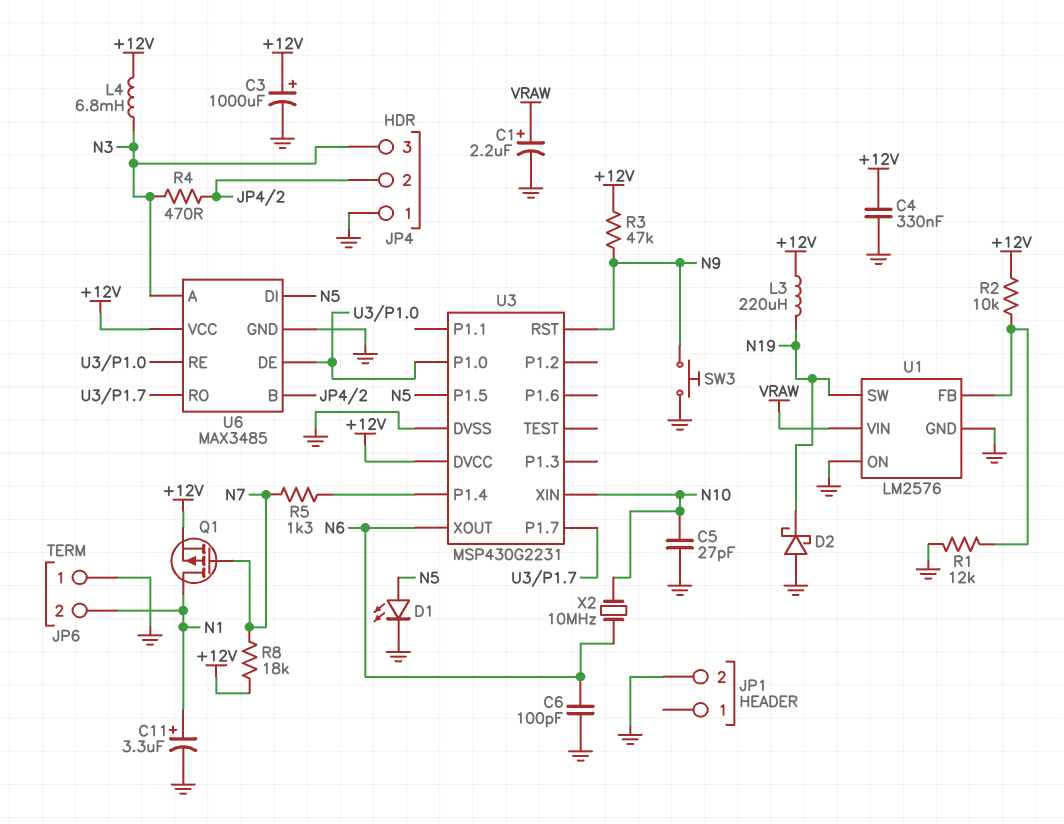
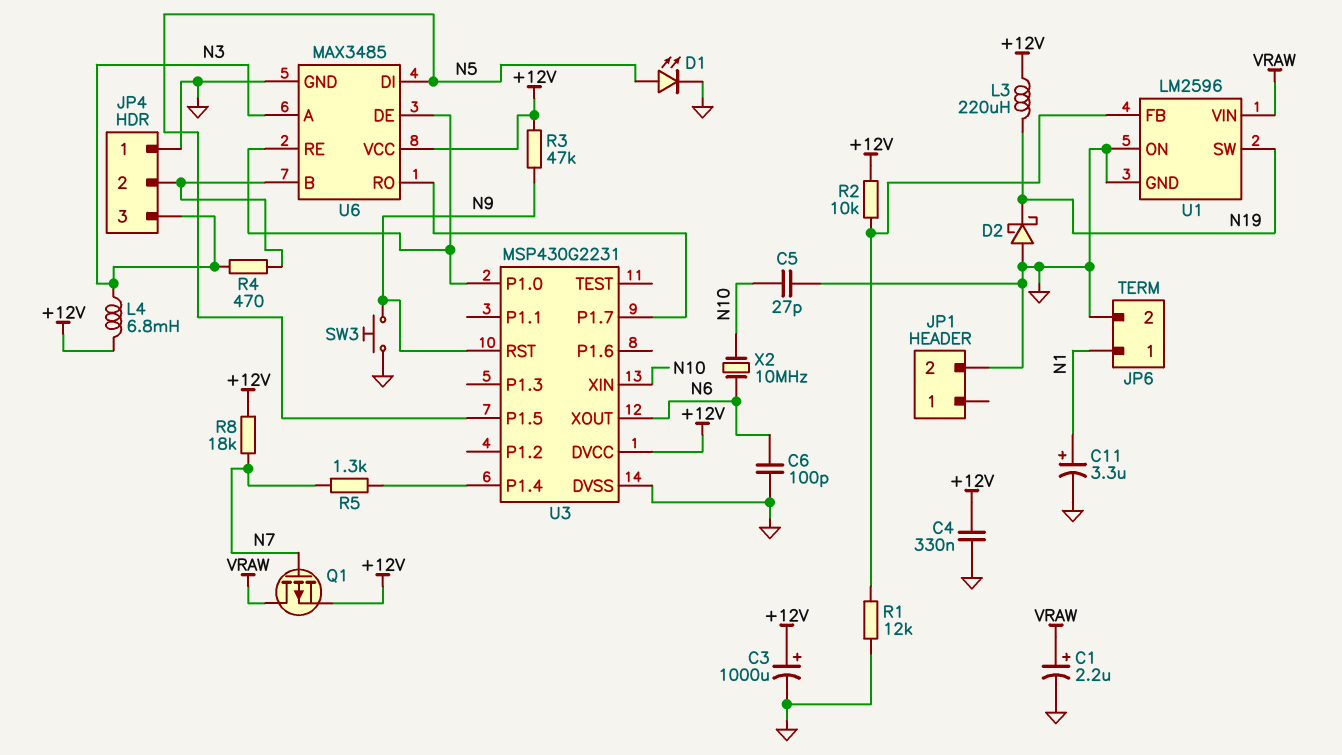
JP6 pin 1: GND -> N1
JP6 pin 2: N1 -> GND
Q1: PMOS (G N7, D N1, S +12V) -> PMOS (G N7, D VRAW, S +12V)
U1: LM2576 -> LM2596

